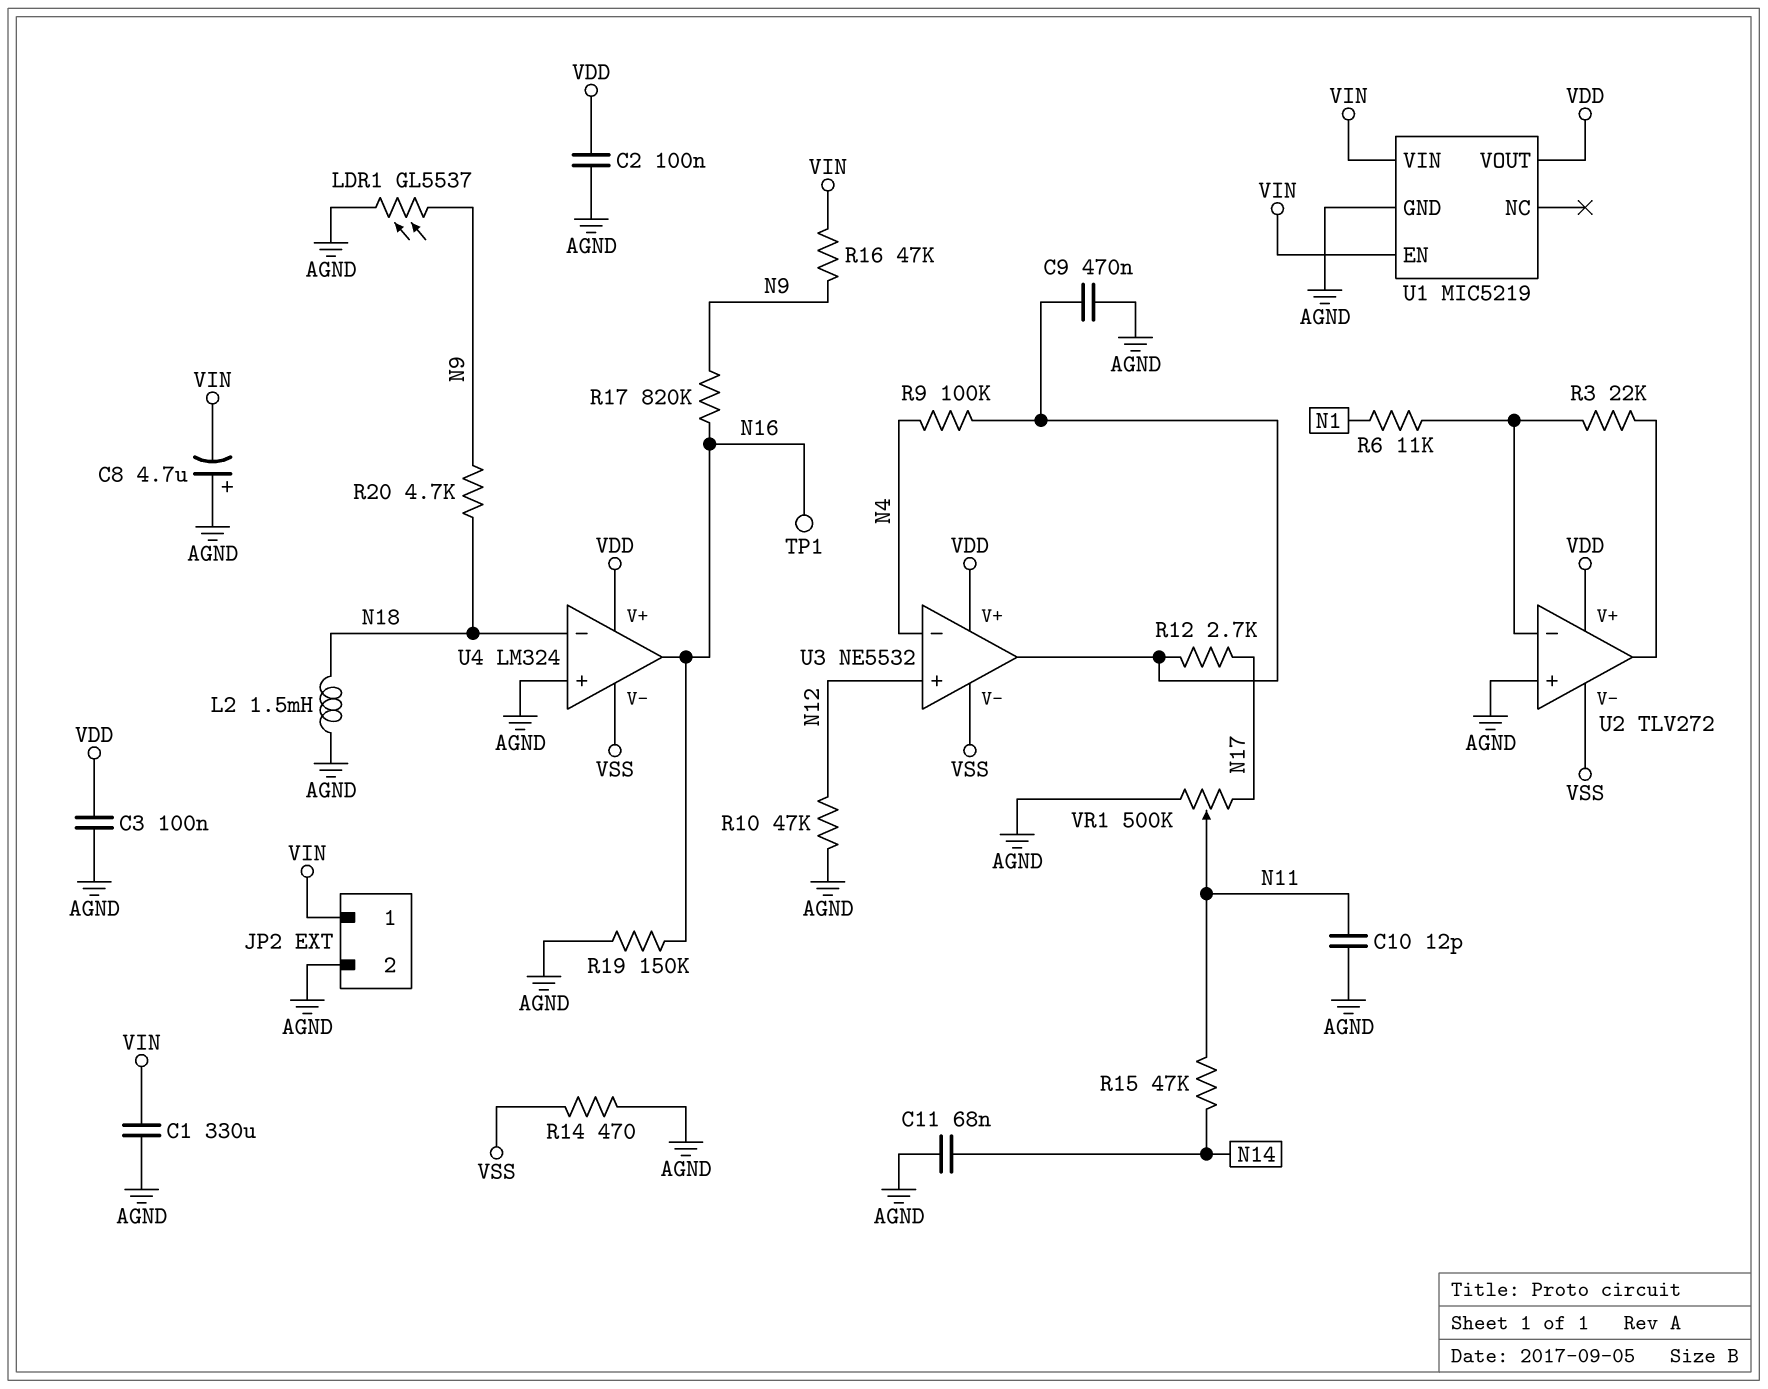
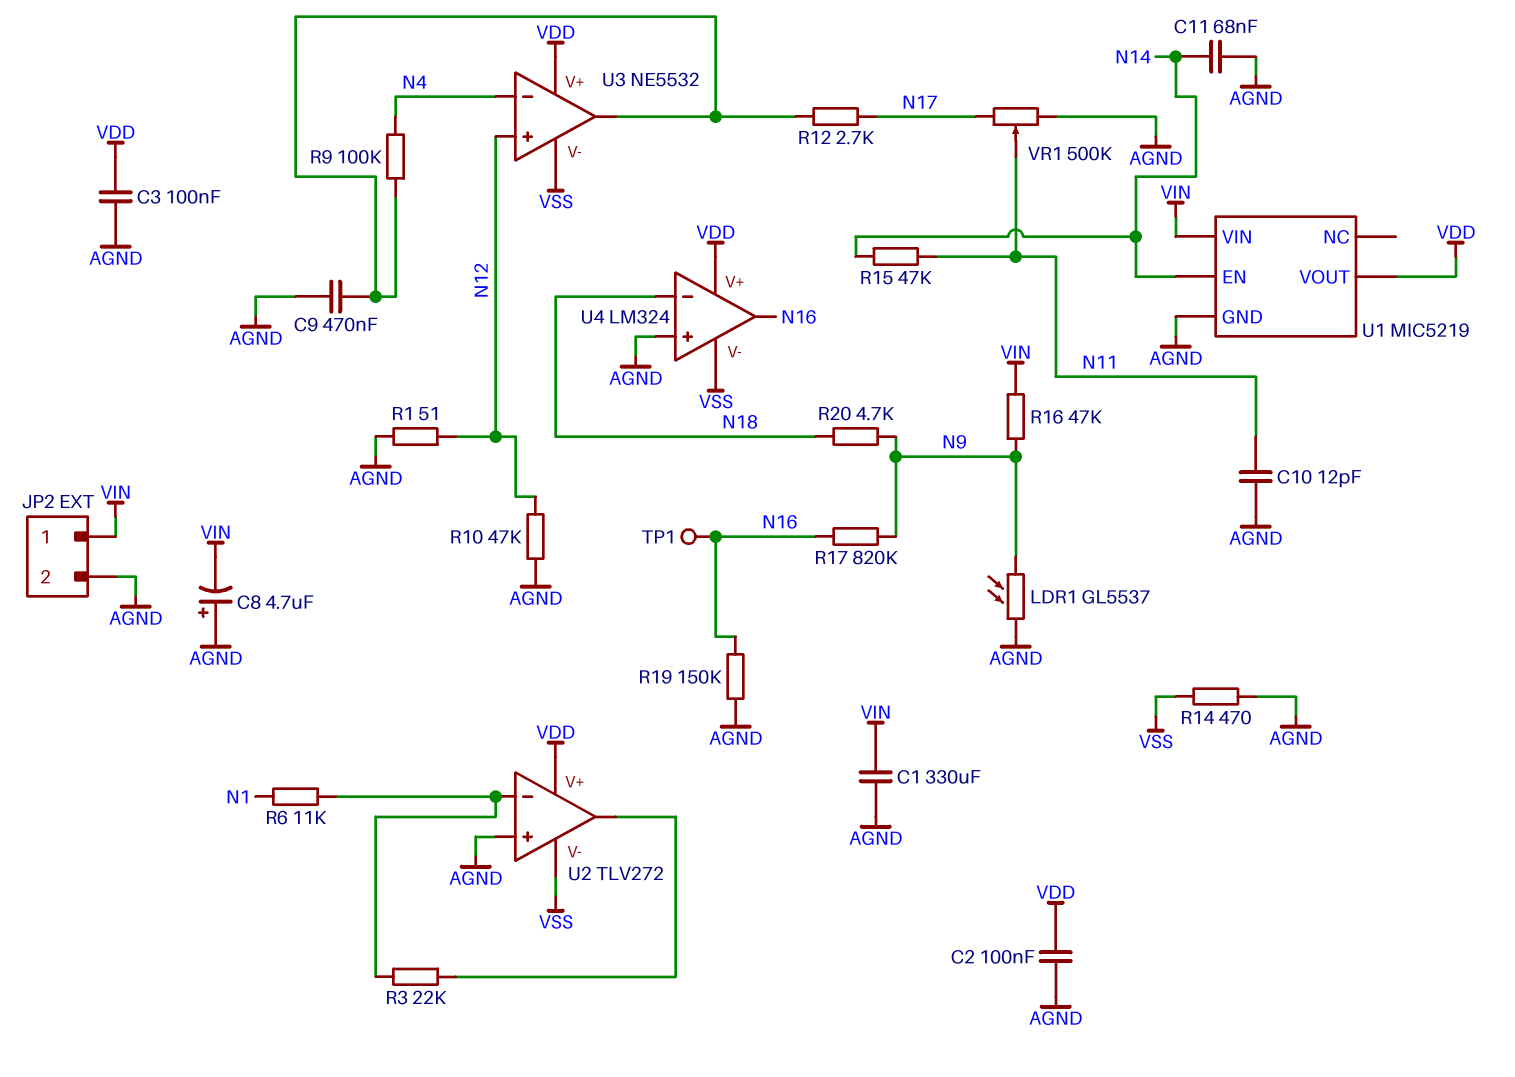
L2: 1.5mH (AGND, N18) -> none
R1: none -> 51 (AGND, N12)
U1 pin EN: VIN -> N14

